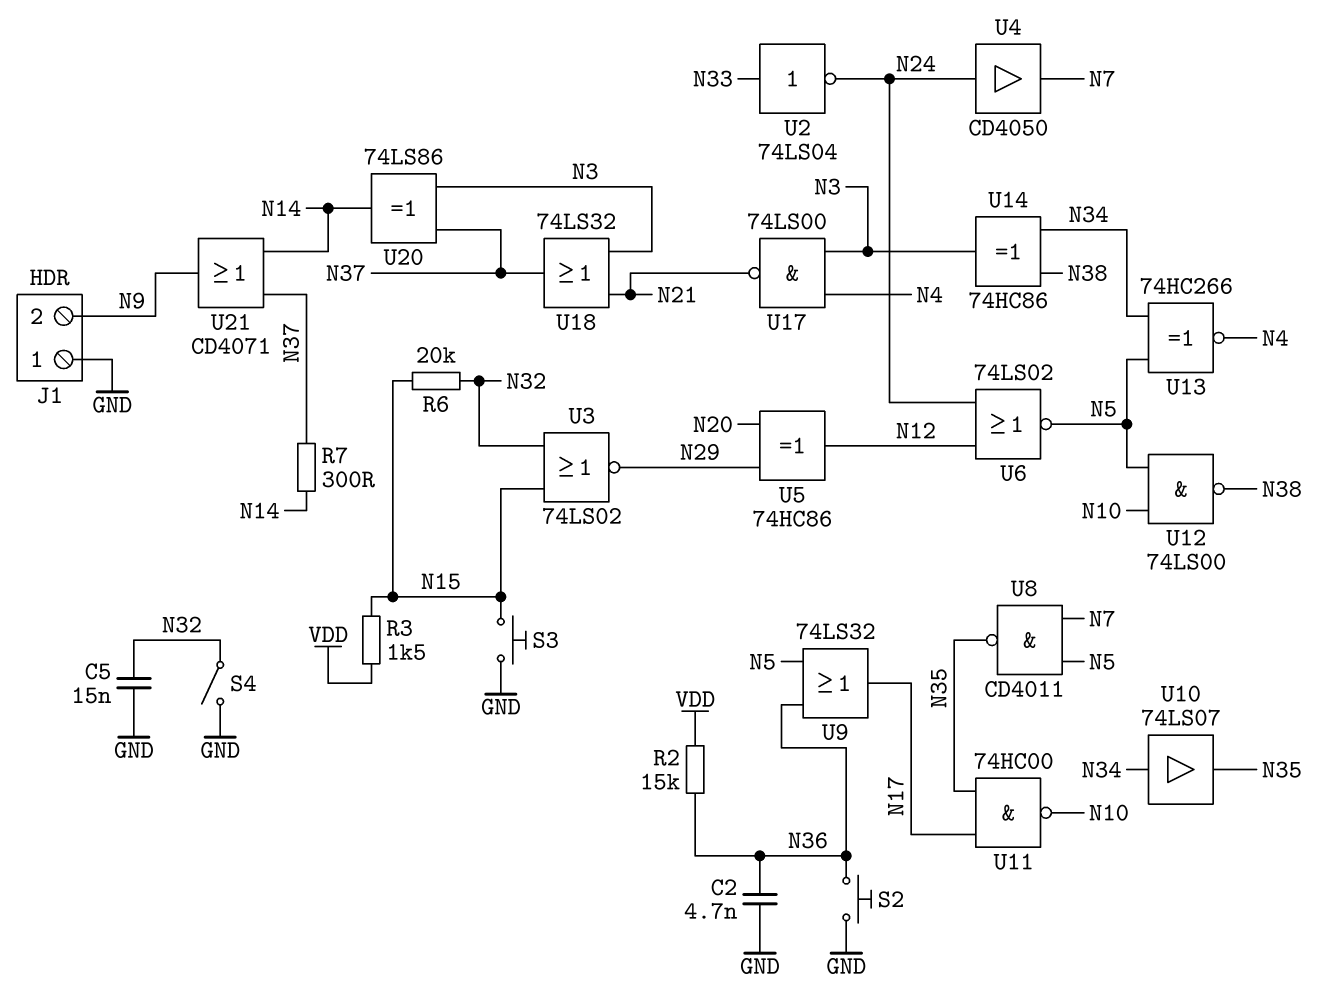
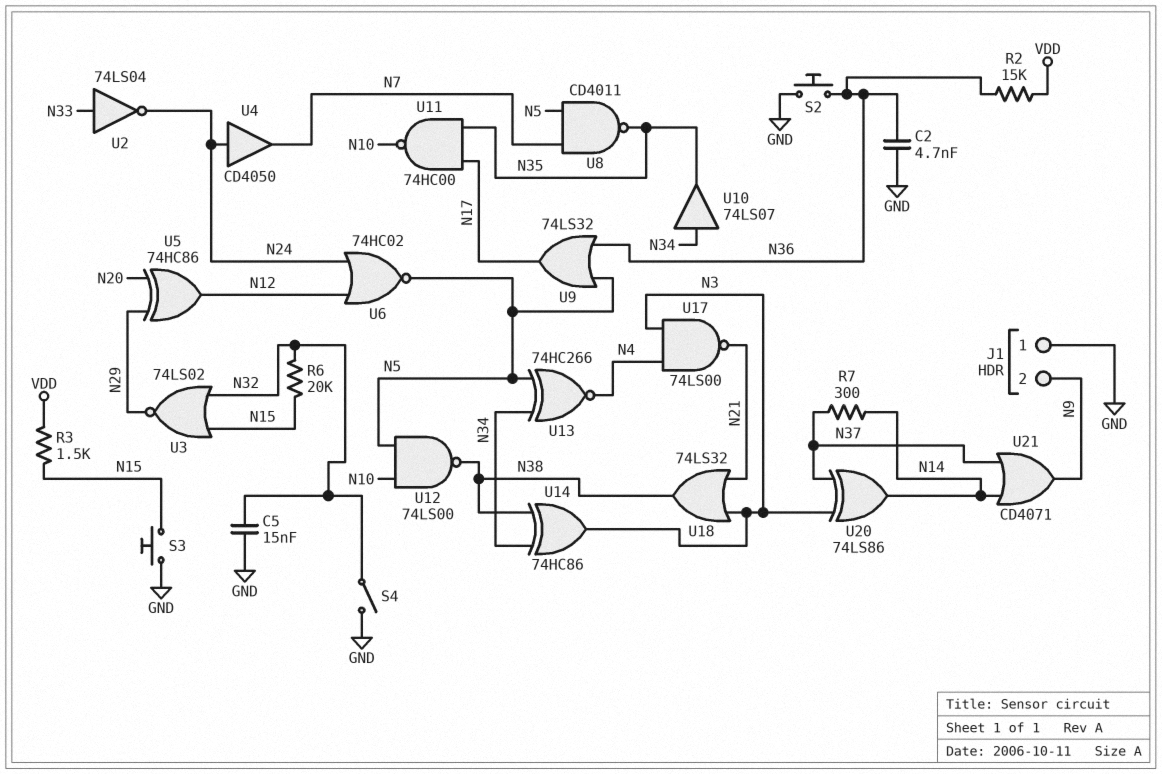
U6: NOR 74LS02 (in N12, in N24, out N5) -> NOR 74HC02 (in N12, in N24, out N5)
U18: OR 74LS32 (in N3, in N21, out N37) -> OR 74LS32 (in N3, in N21, out N38)

